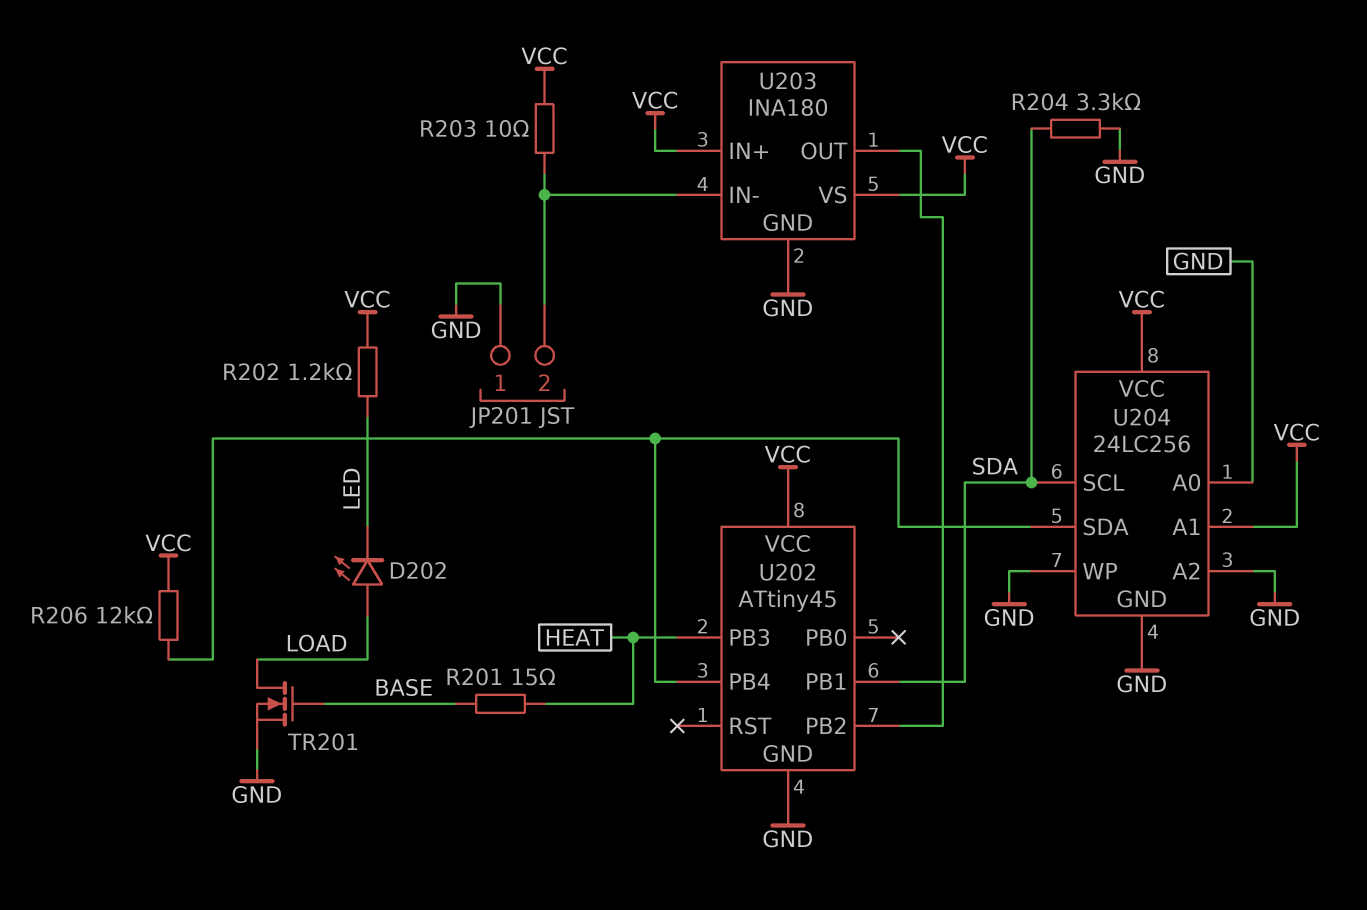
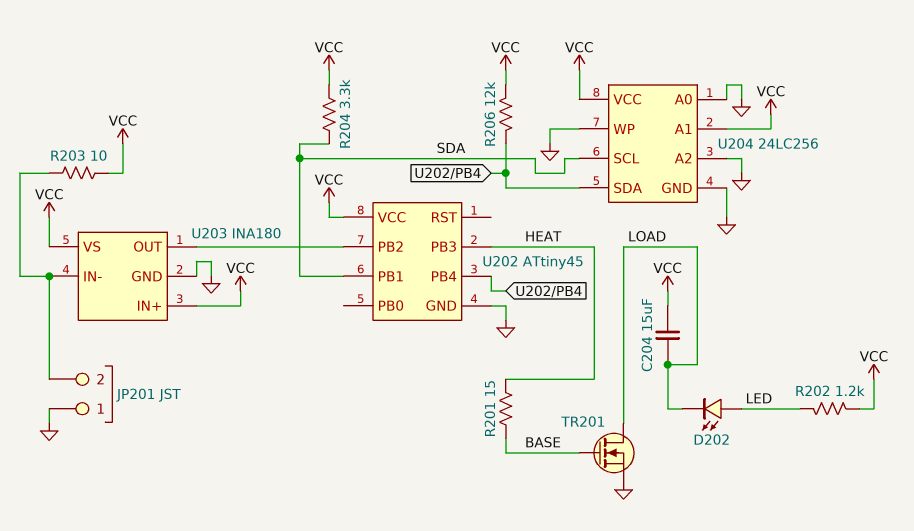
C204: none -> 15uF (LOAD, VCC)
D202: LED (A LOAD, K LED) -> LED (A LED, K LOAD)
R204: 3.3k (GND, SDA) -> 3.3k (SDA, VCC)

